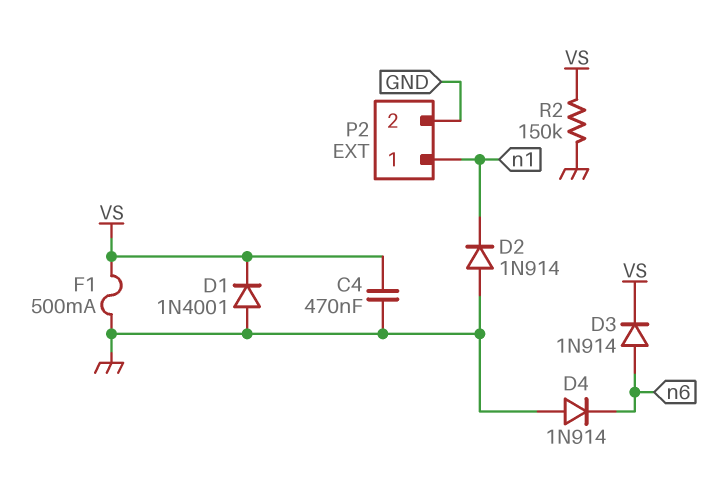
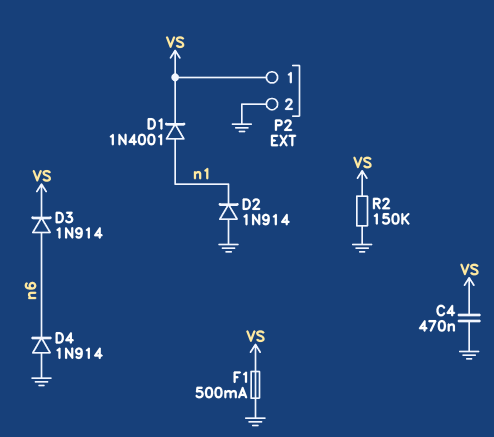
D1: diode 1N4001 (A GND, K VS) -> diode 1N4001 (A n1, K VS)
P2 pin 1: n1 -> VS

